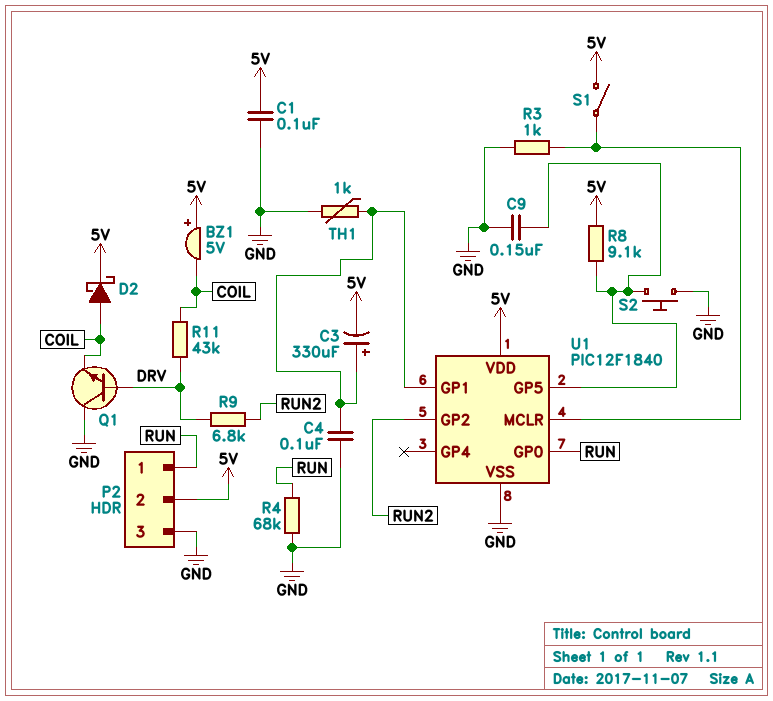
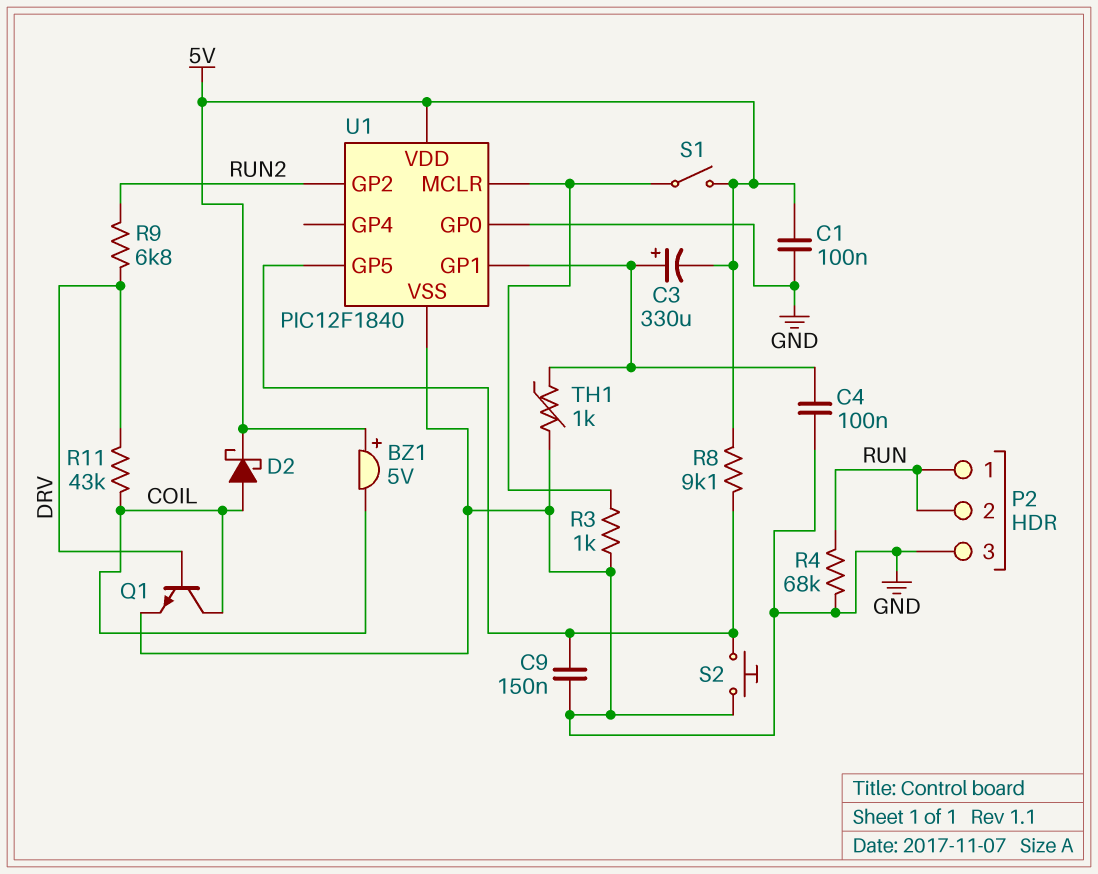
P2 pin 2: 5V -> RUN
Q1: NPN (B DRV, C GND, E COIL) -> NPN (B DRV, C COIL, E GND)
U1 pin GP0: RUN -> GND

